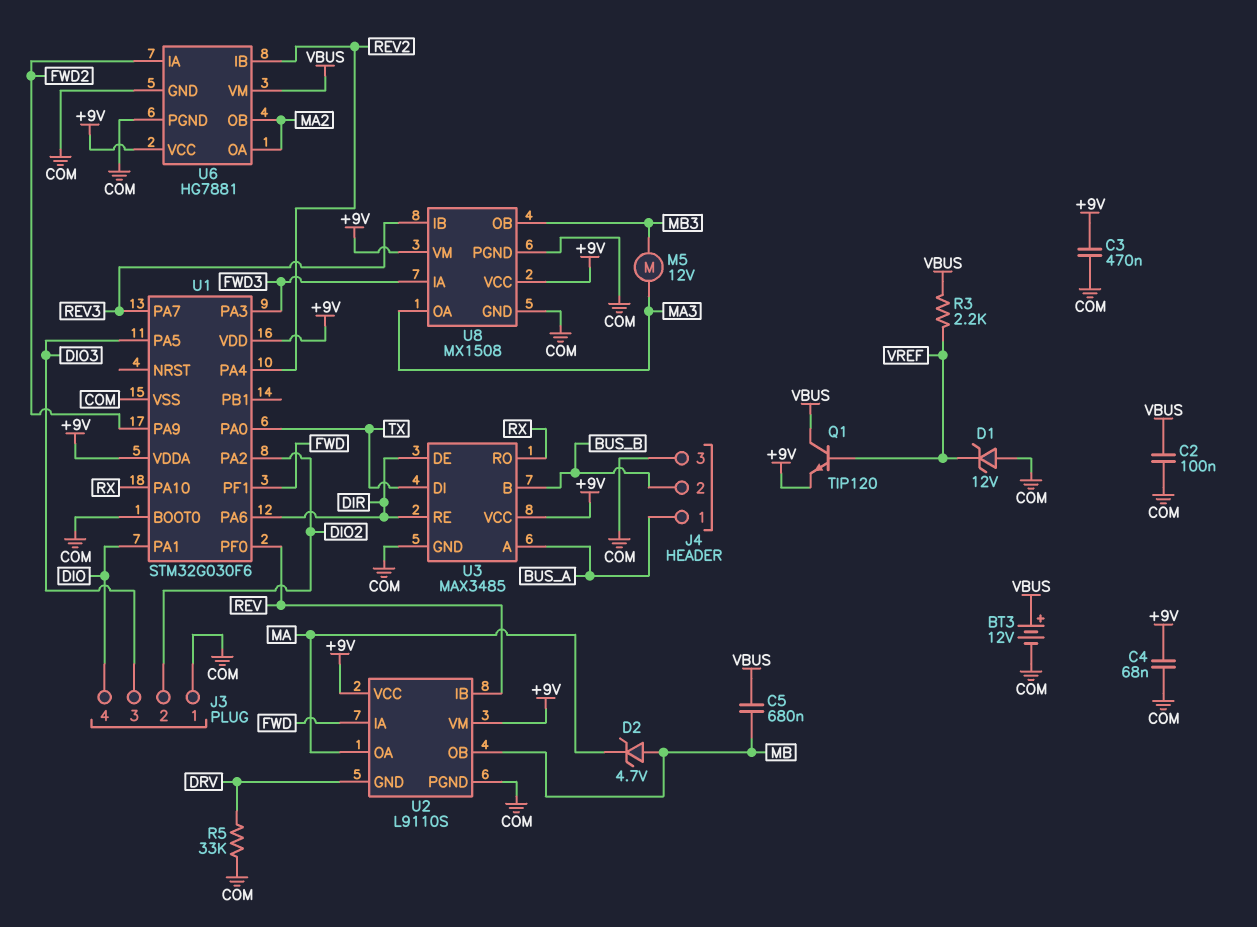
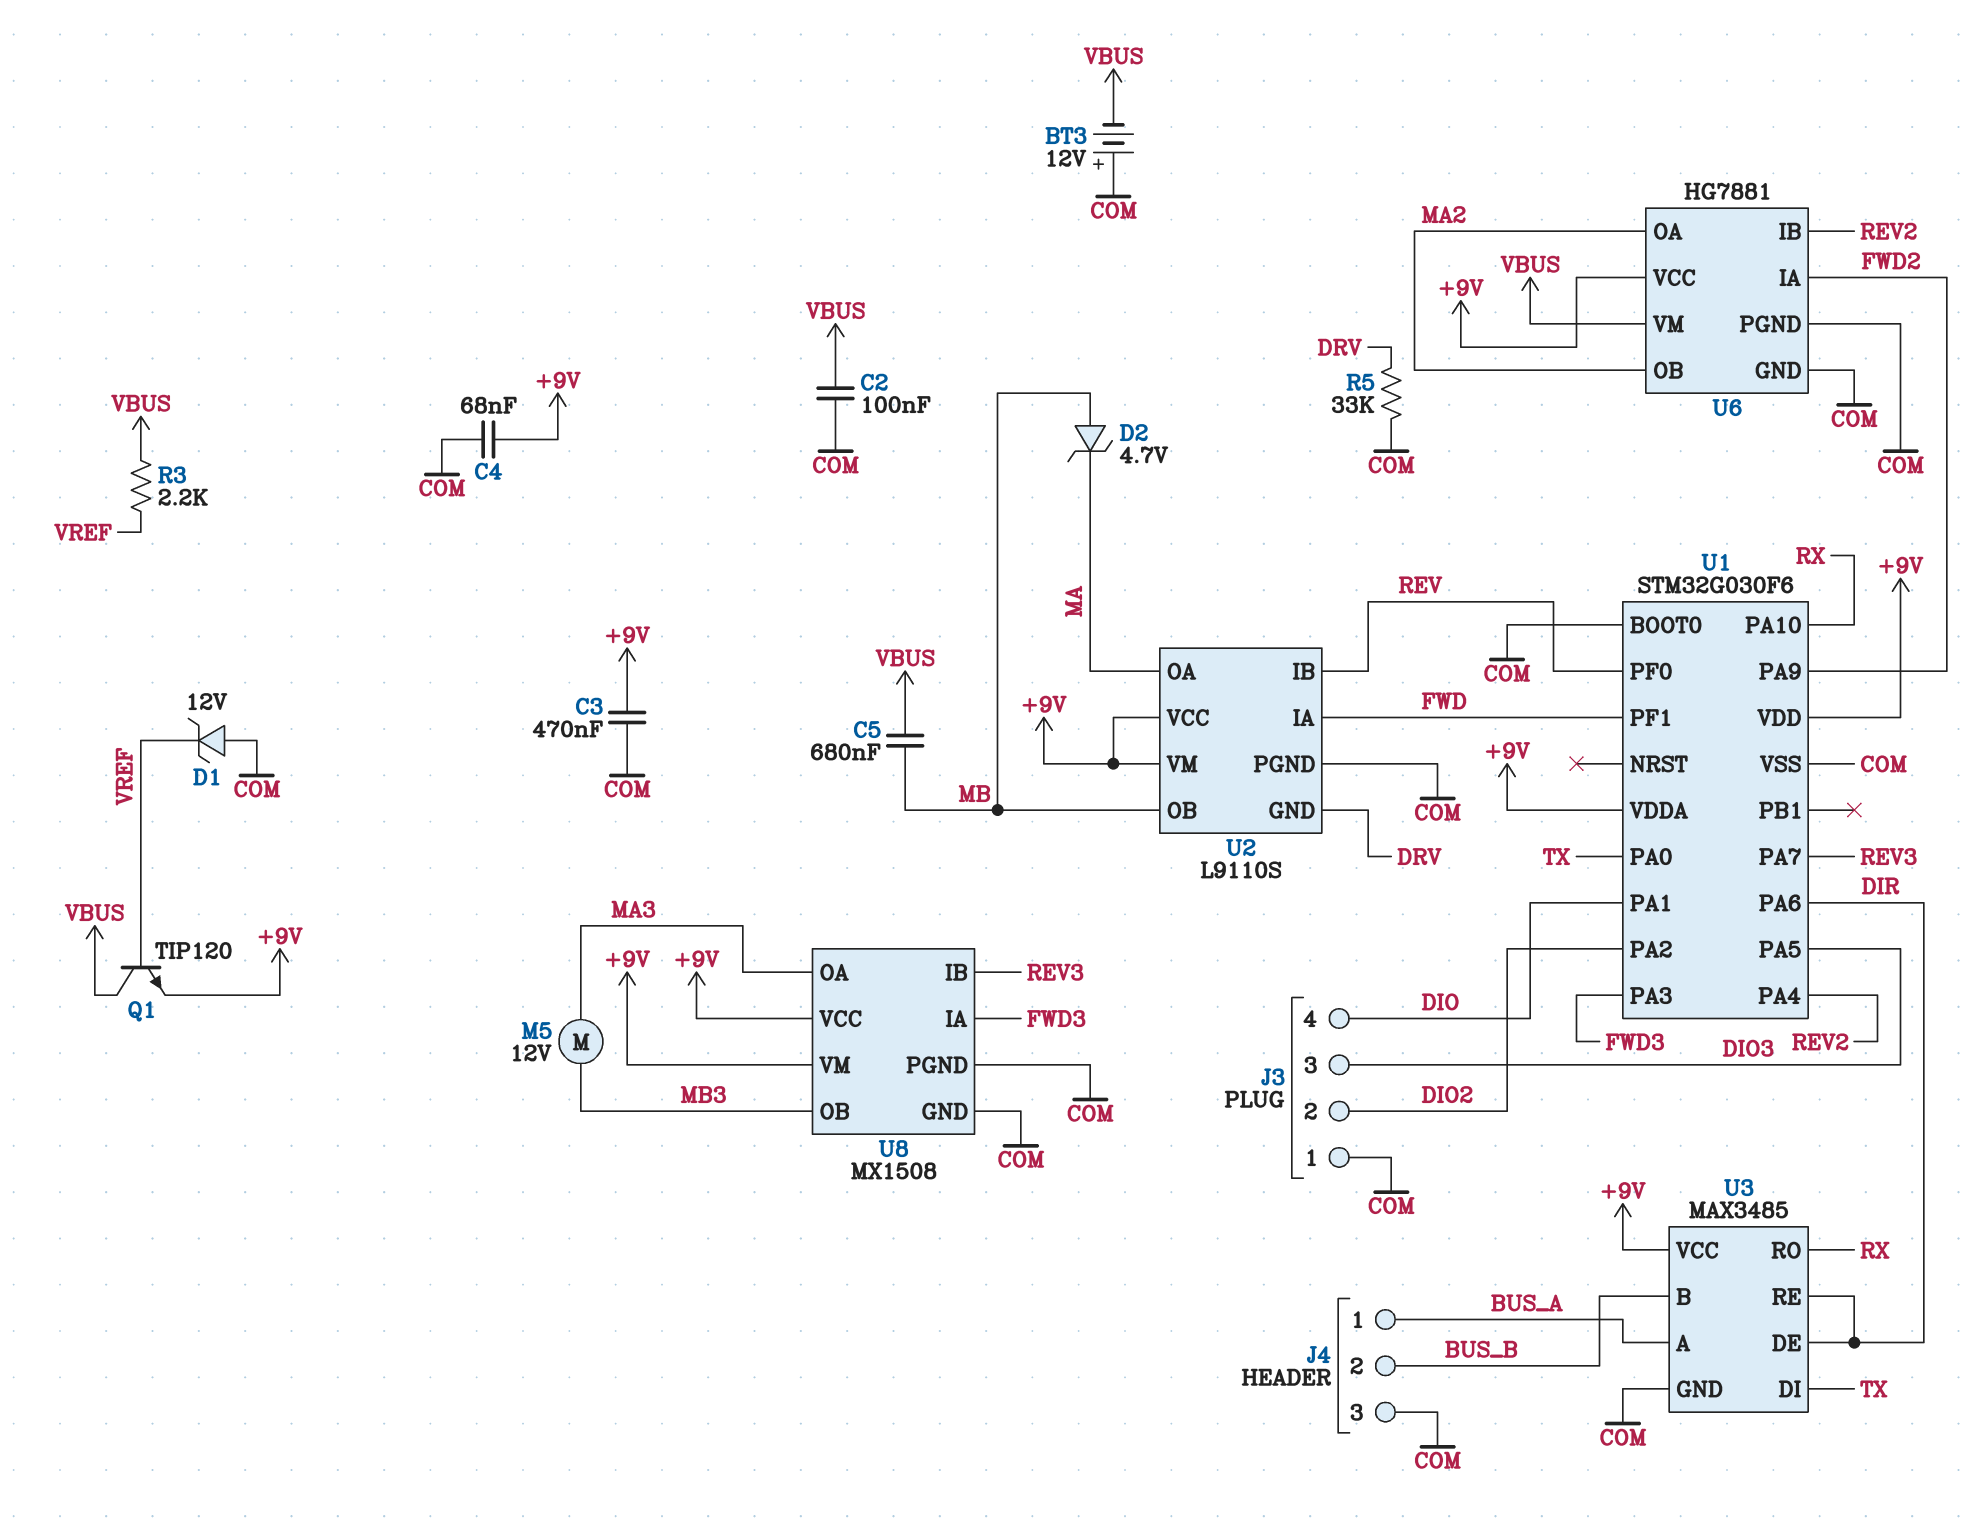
BT3: 12V (plus VBUS, minus COM) -> 12V (plus COM, minus VBUS)

